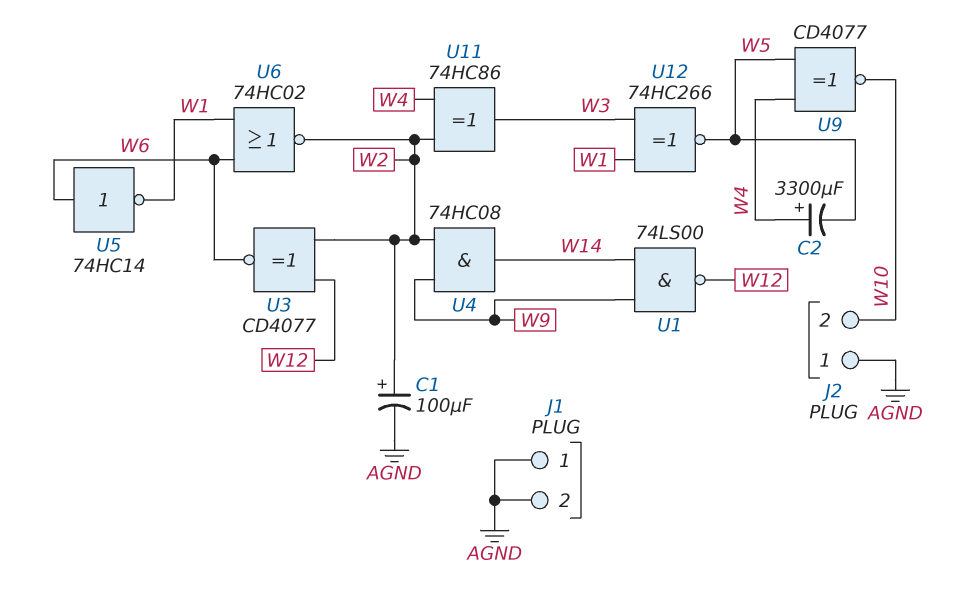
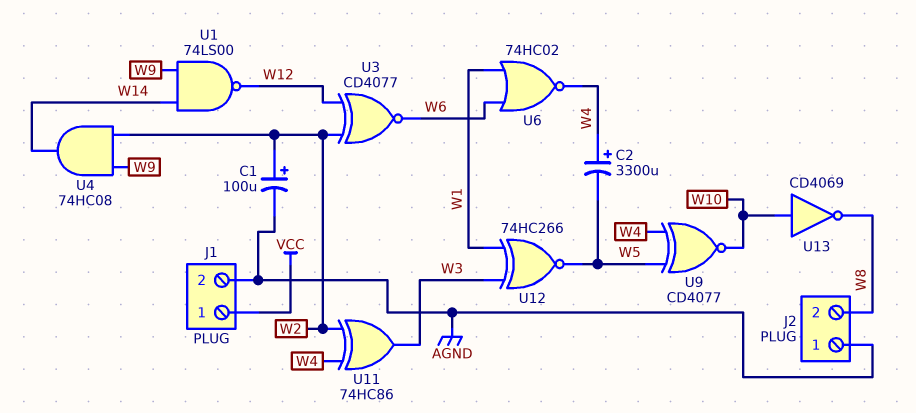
J1 pin 1: AGND -> VCC
J2 pin 2: W10 -> W8
U5: NOT 74HC14 (in W6, out W1) -> none
U6: NOR 74HC02 (in W1, in W6, out W2) -> NOR 74HC02 (in W1, in W6, out W4)
U13: none -> NOT CD4069 (in W10, out W8)

